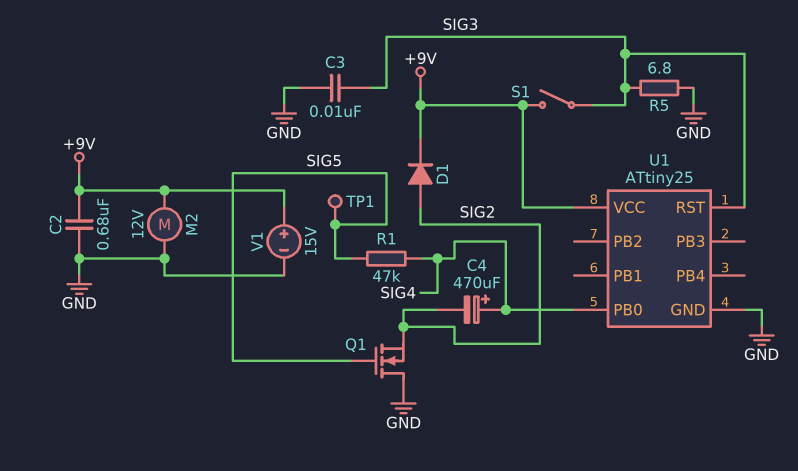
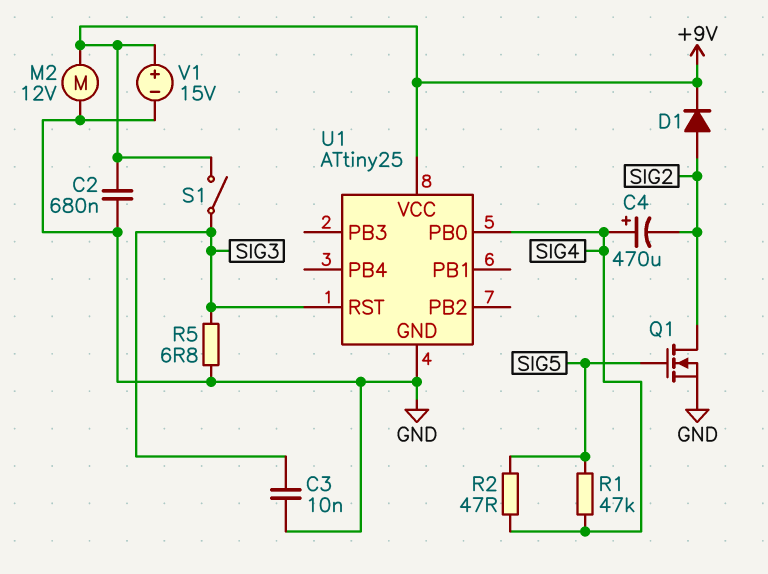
Q1: NMOS (G SIG5, D GND, S SIG2) -> NMOS (G SIG5, D SIG2, S GND)
R2: none -> 47 (SIG4, SIG5)
TP1: test point (SIG5) -> none

